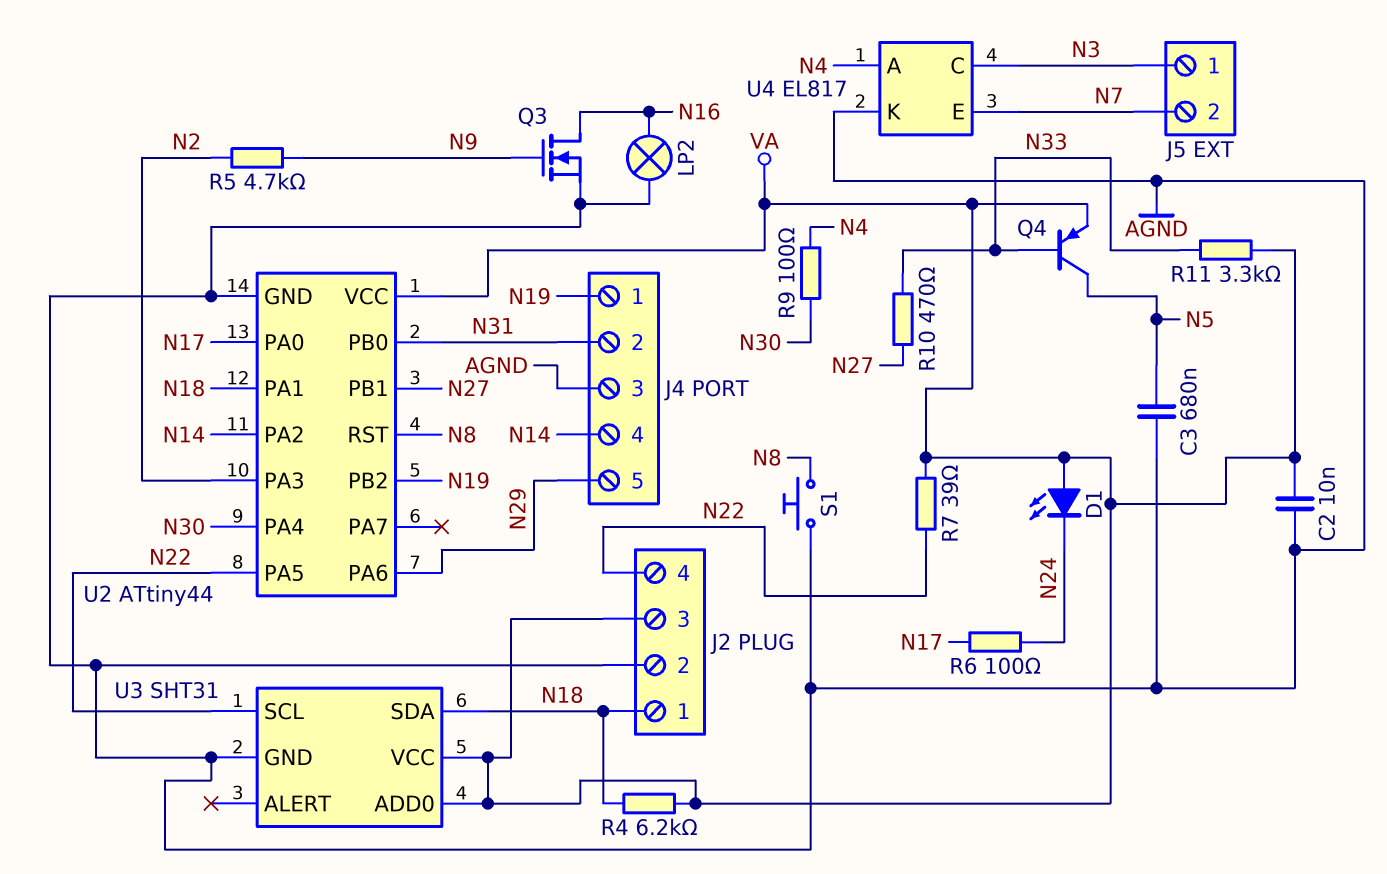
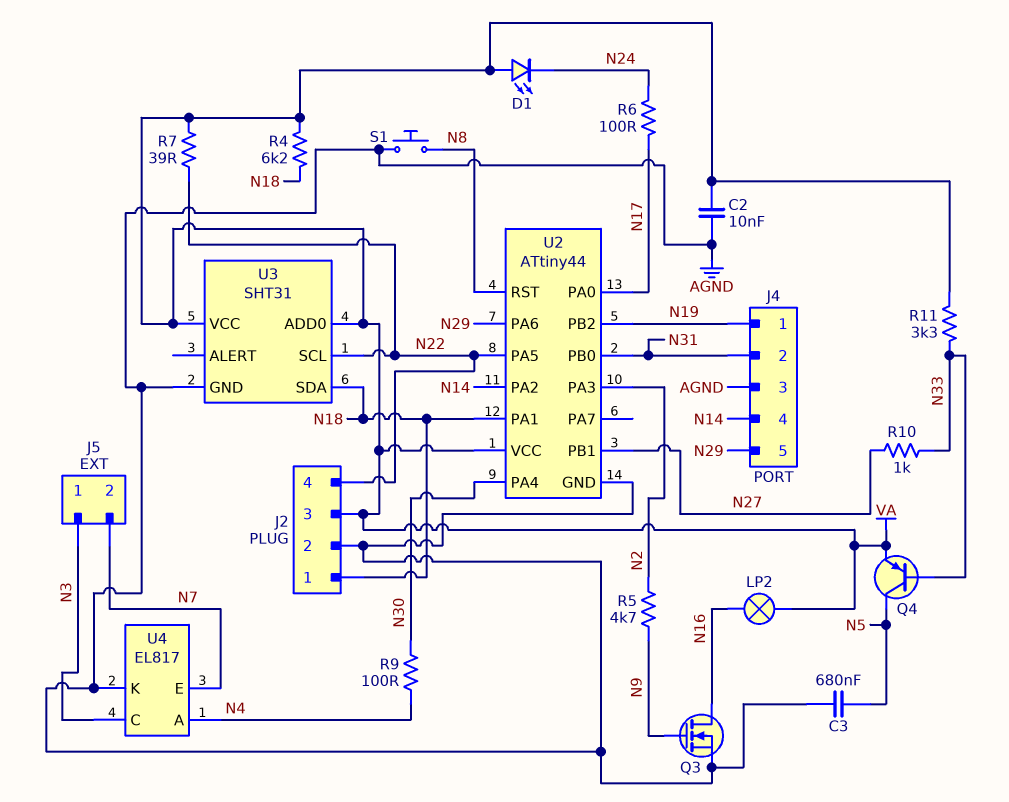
LP2: lamp (AGND, N16) -> lamp (N16, VA)
R10: 470 (N27, N33) -> 1k (N27, N33)

